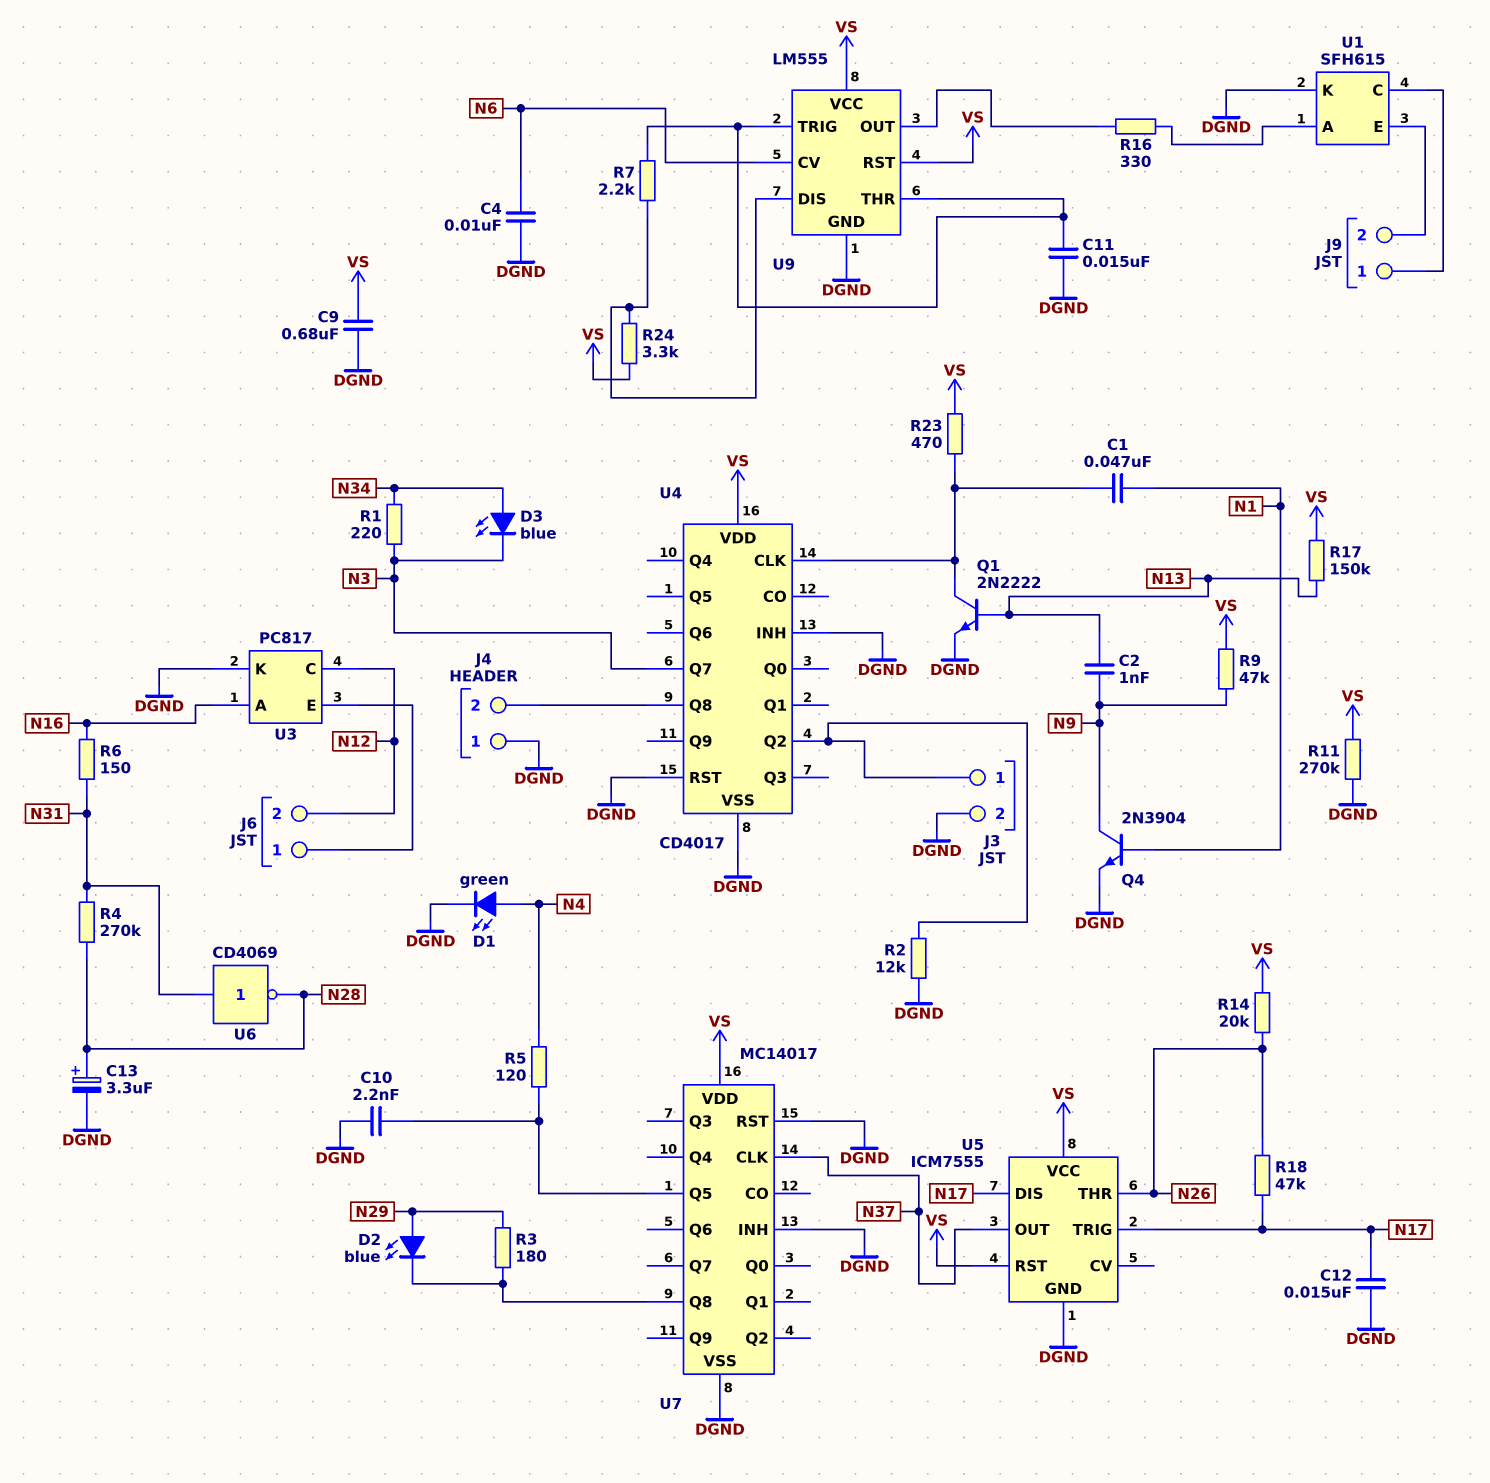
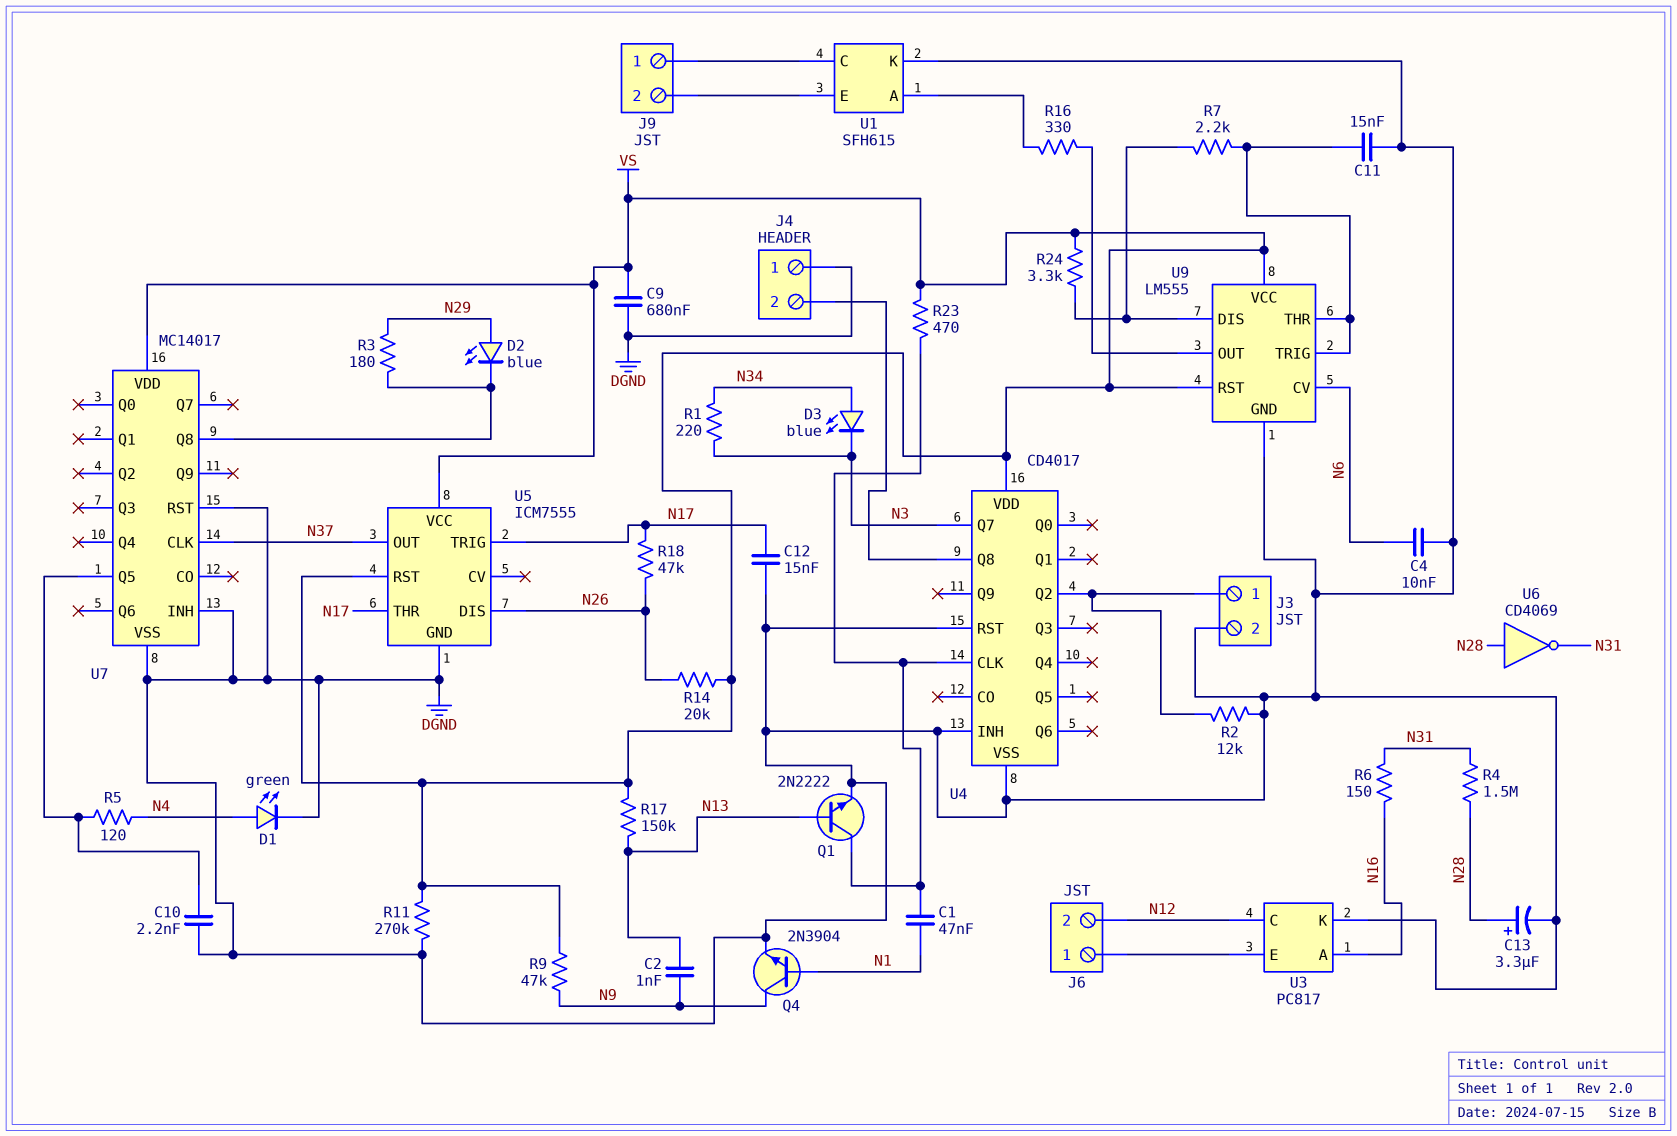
R4: 270k (N28, N31) -> 1.5M (N28, N31)
U5 pin DIS: N17 -> N26
U5 pin THR: N26 -> N17
U6: NOT CD4069 (in N31, out N28) -> NOT CD4069 (in N28, out N31)

